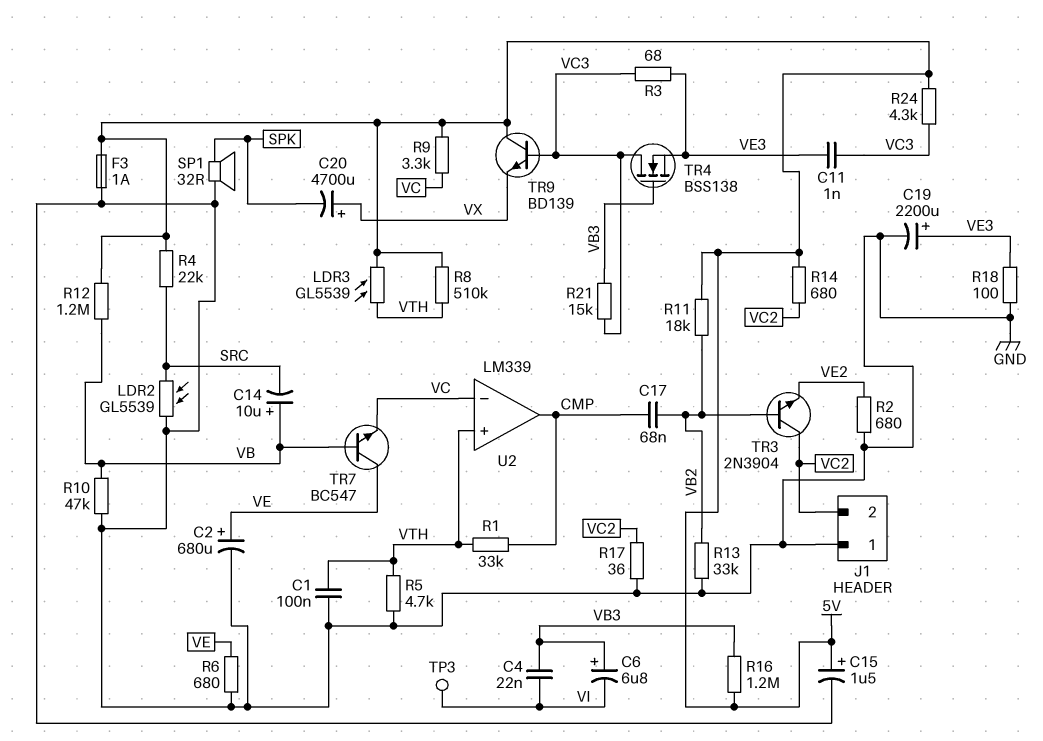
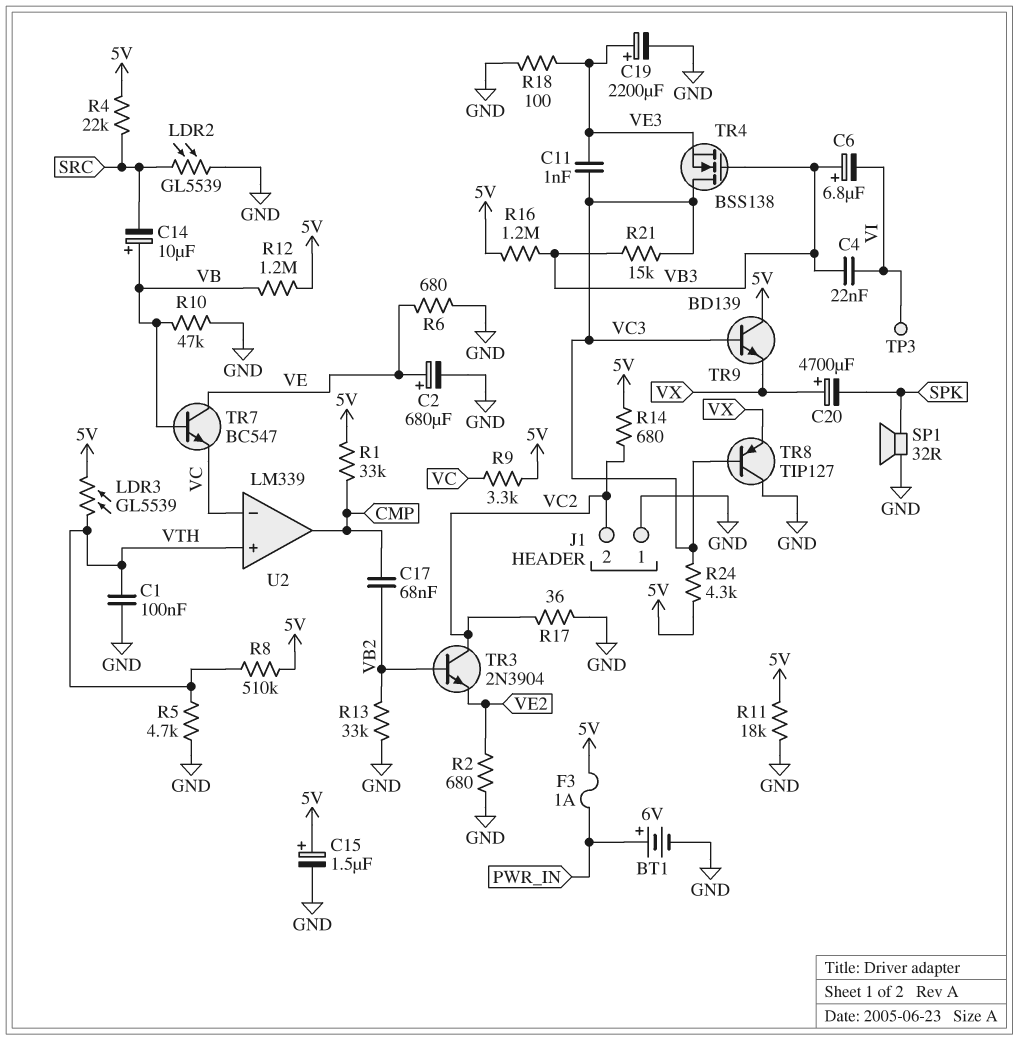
BT1: none -> 6V (plus PWR_IN, minus GND)
F3: 1A (5V, GND) -> 1A (5V, PWR_IN)
R1: 33k (CMP, VTH) -> 33k (5V, CMP)
R3: 68 (VC3, VE3) -> none
R11: 18k (5V, VB2) -> 18k (5V, GND)
TR8: none -> PNP TIP127 (B VC3, C GND, E VX)

